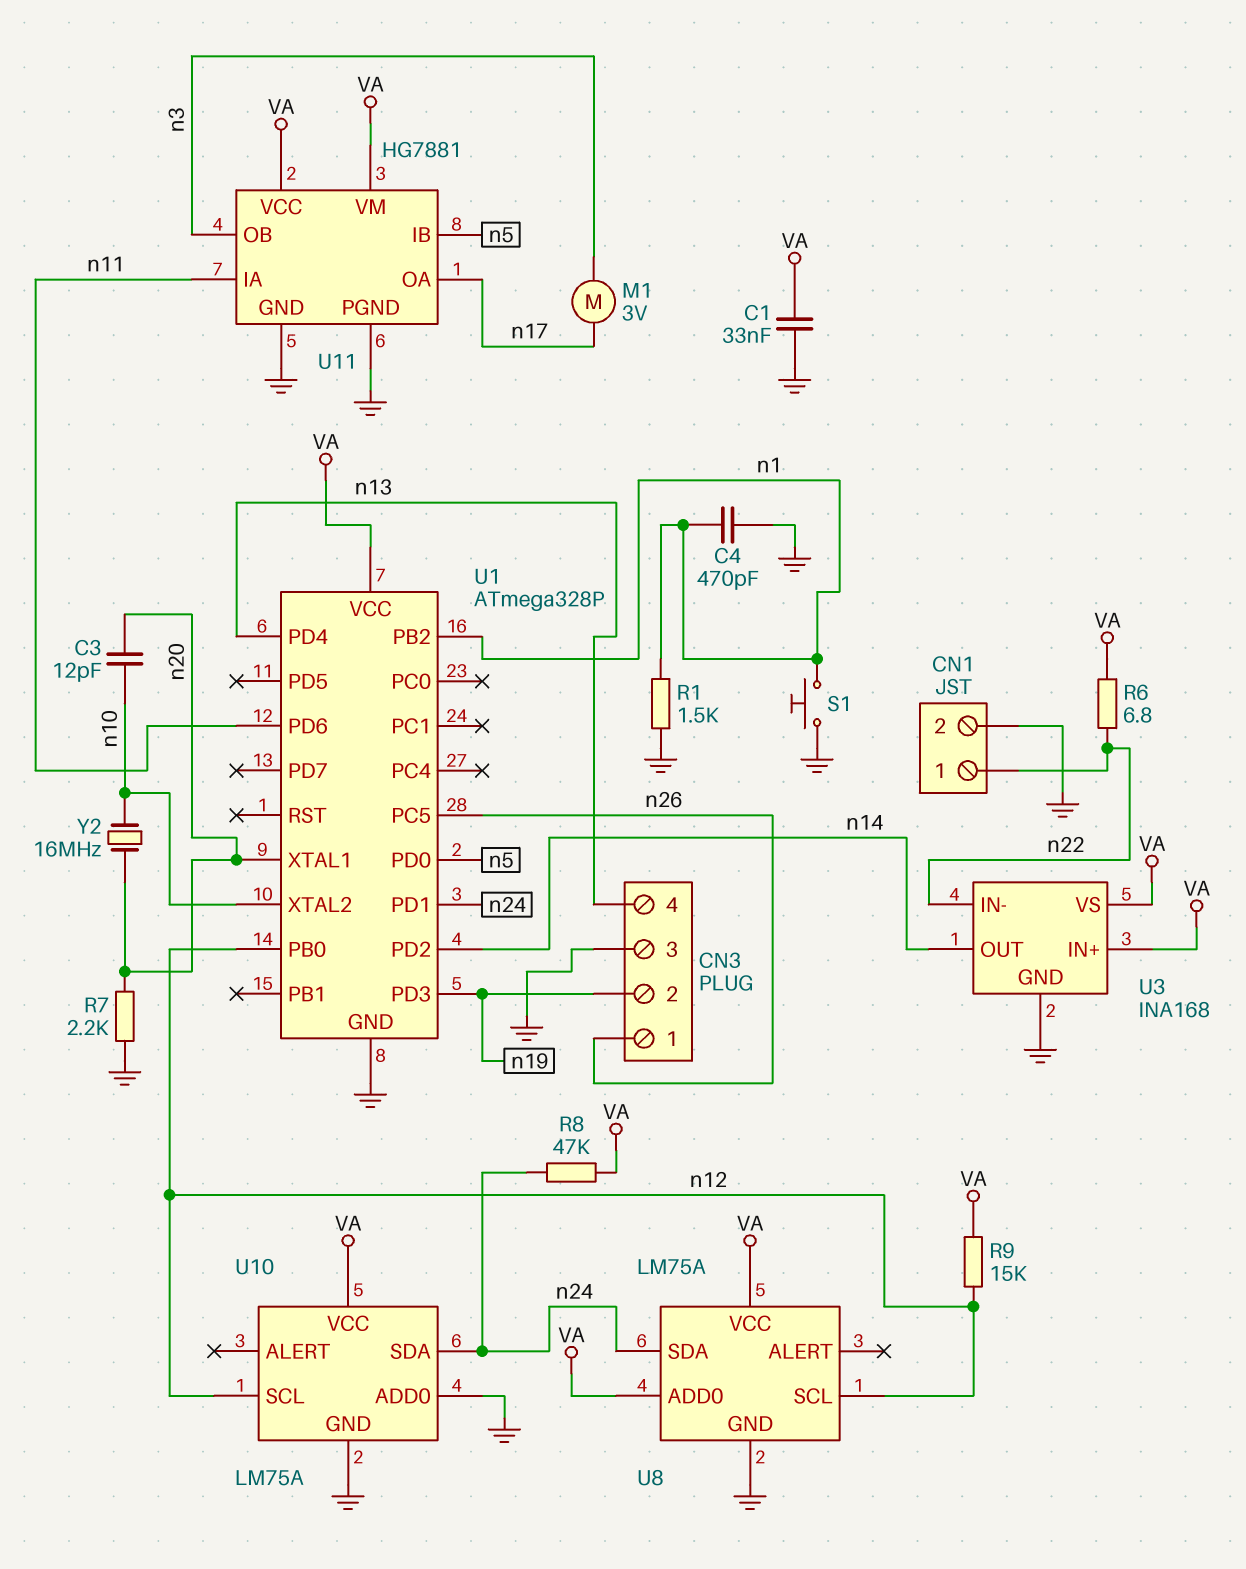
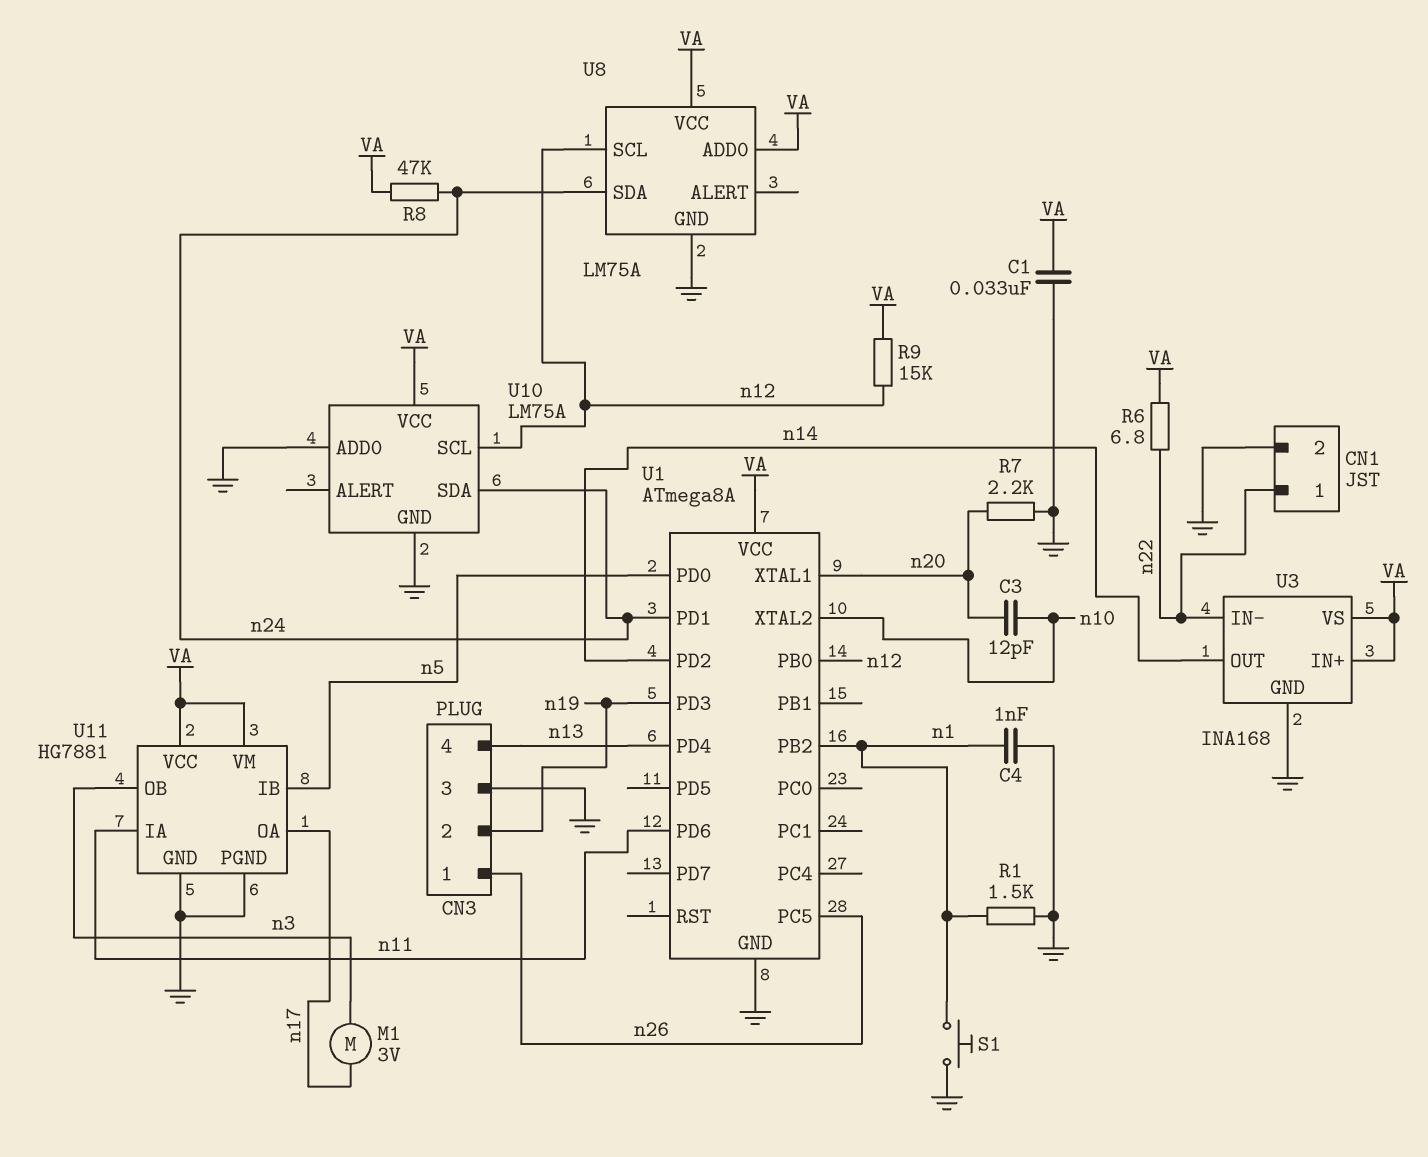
C4: 470pF (GND, n1) -> 1nF (GND, n1)
U1: ATmega328P -> ATmega8A
Y2: 16MHz (n10, n20) -> none

